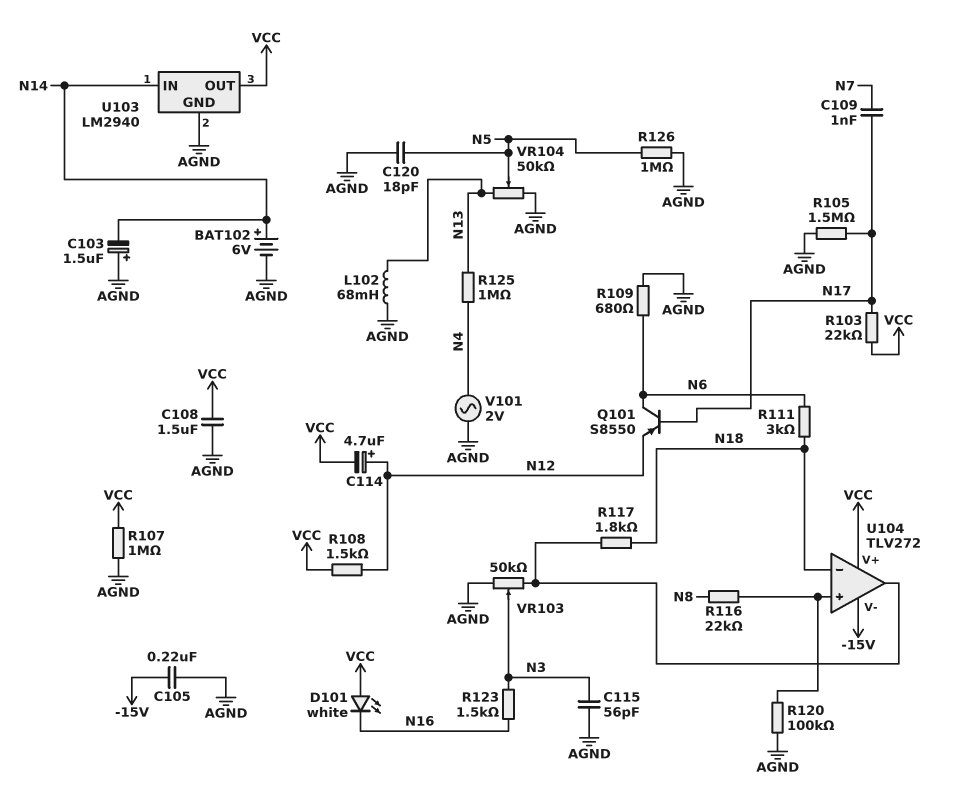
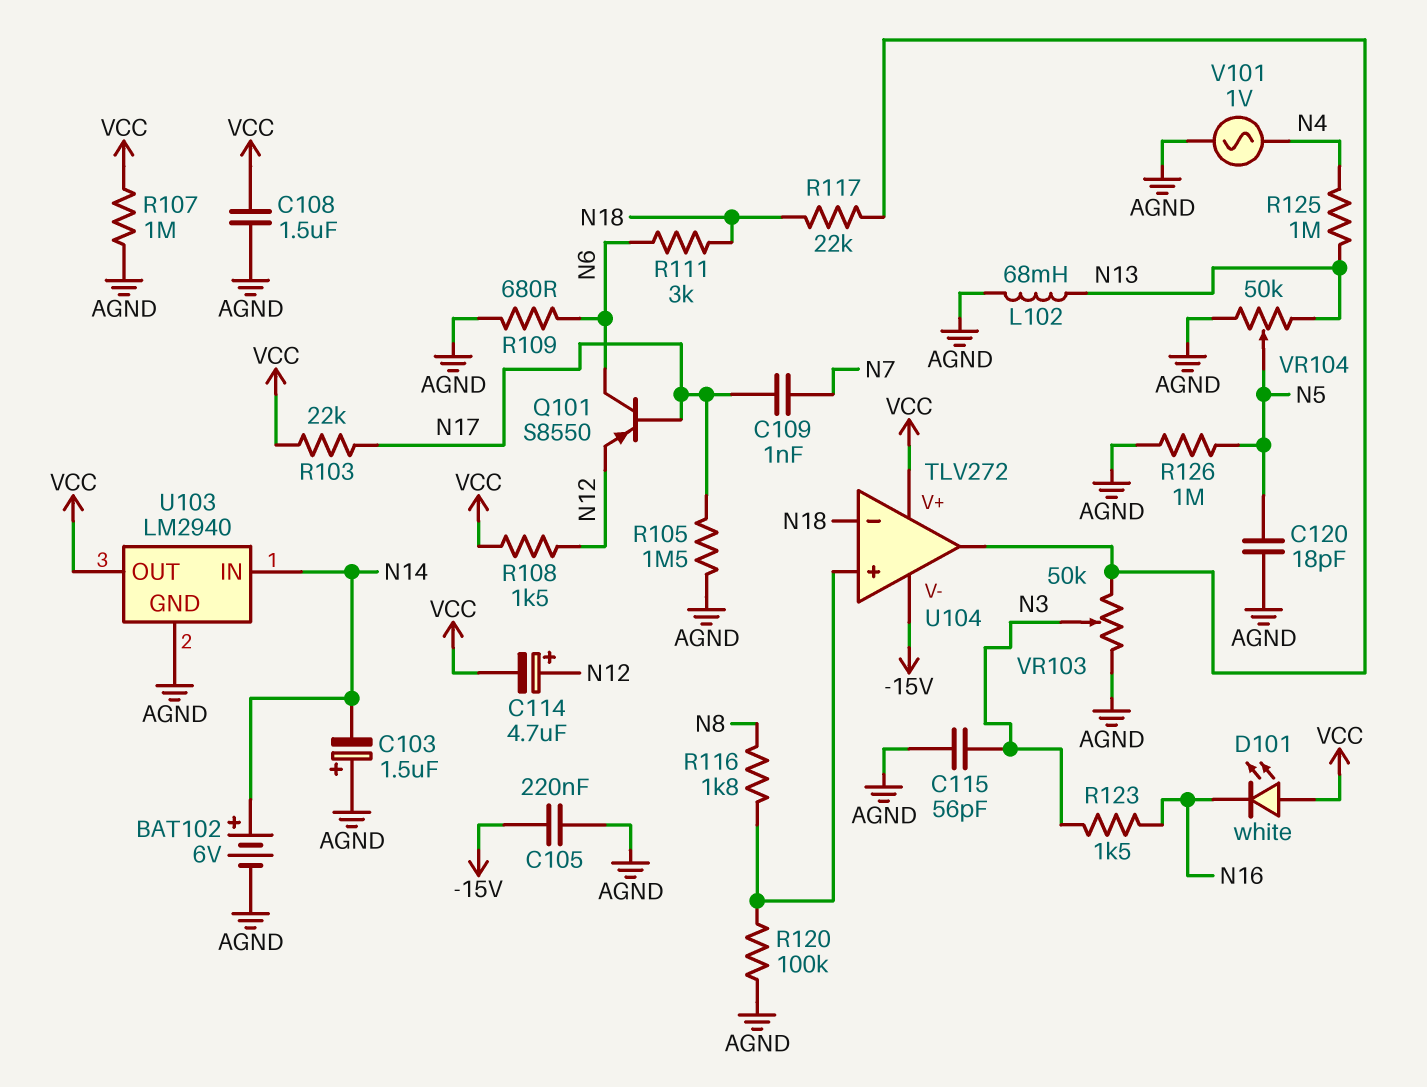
R116: 22k (N8, U104/in+) -> 1.8k (N8, U104/in+)
R117: 1.8k (N18, U104/out) -> 22k (N18, U104/out)
V101: AC 2V (AGND, N4) -> AC 1V (AGND, N4)

